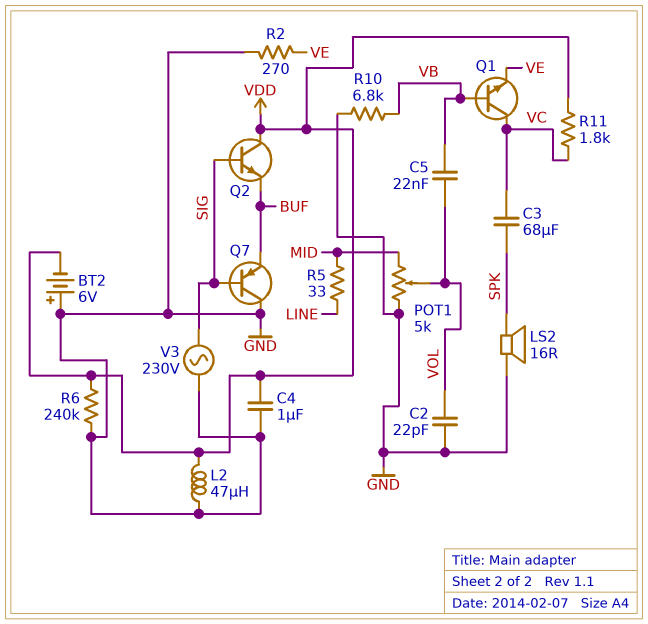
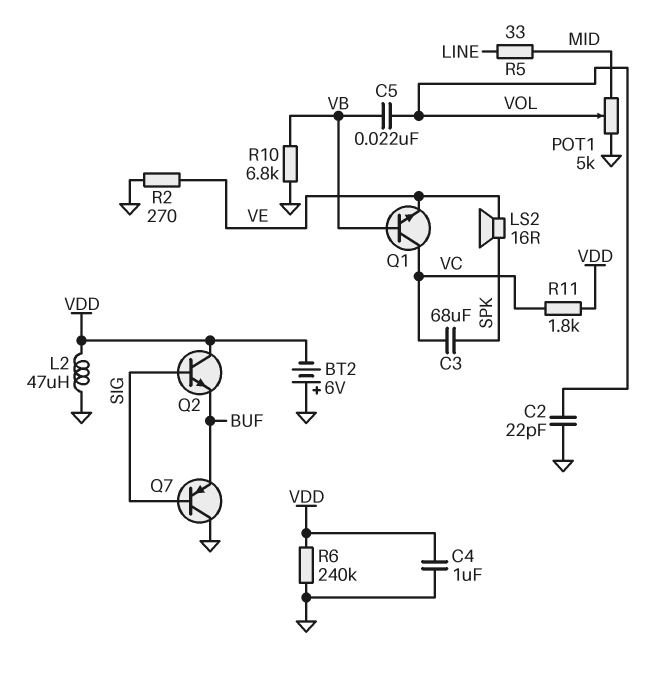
LS2: speaker 16R (GND, SPK) -> speaker 16R (SPK, VE)
V3: AC 230V (GND, SIG) -> none

